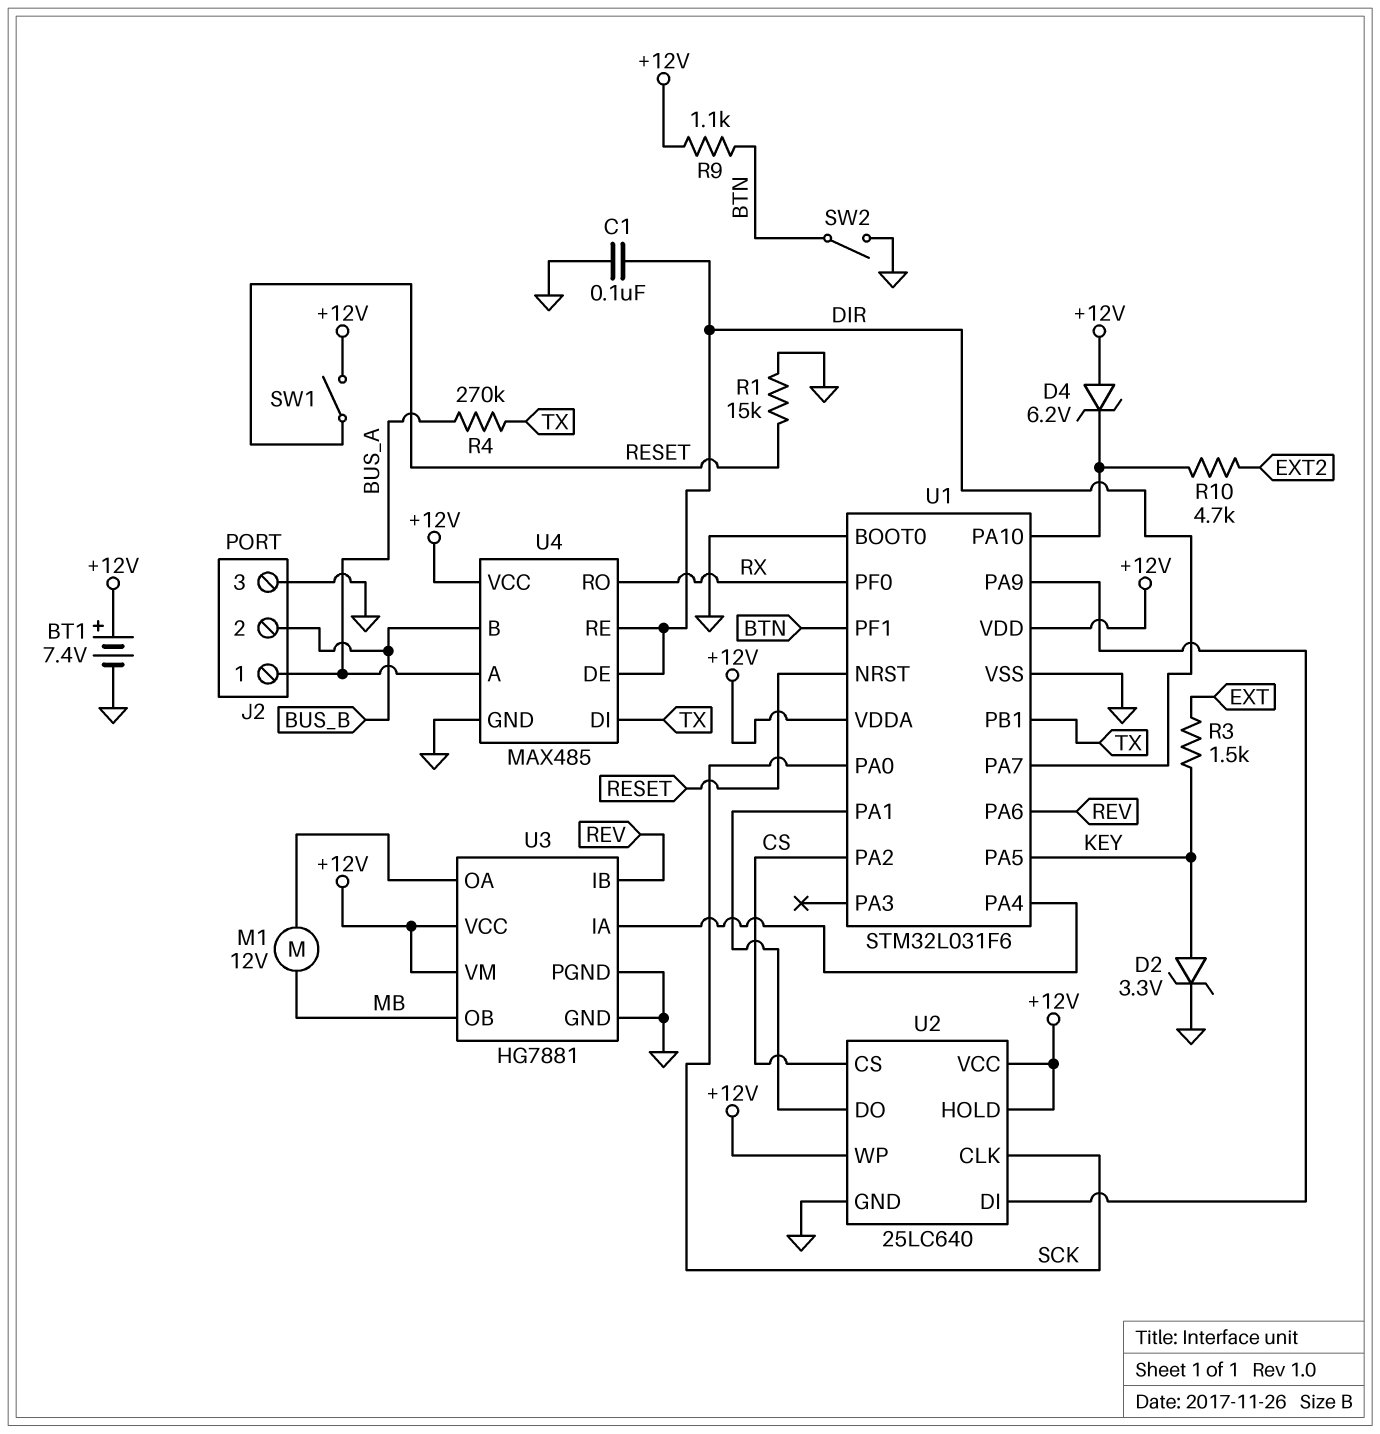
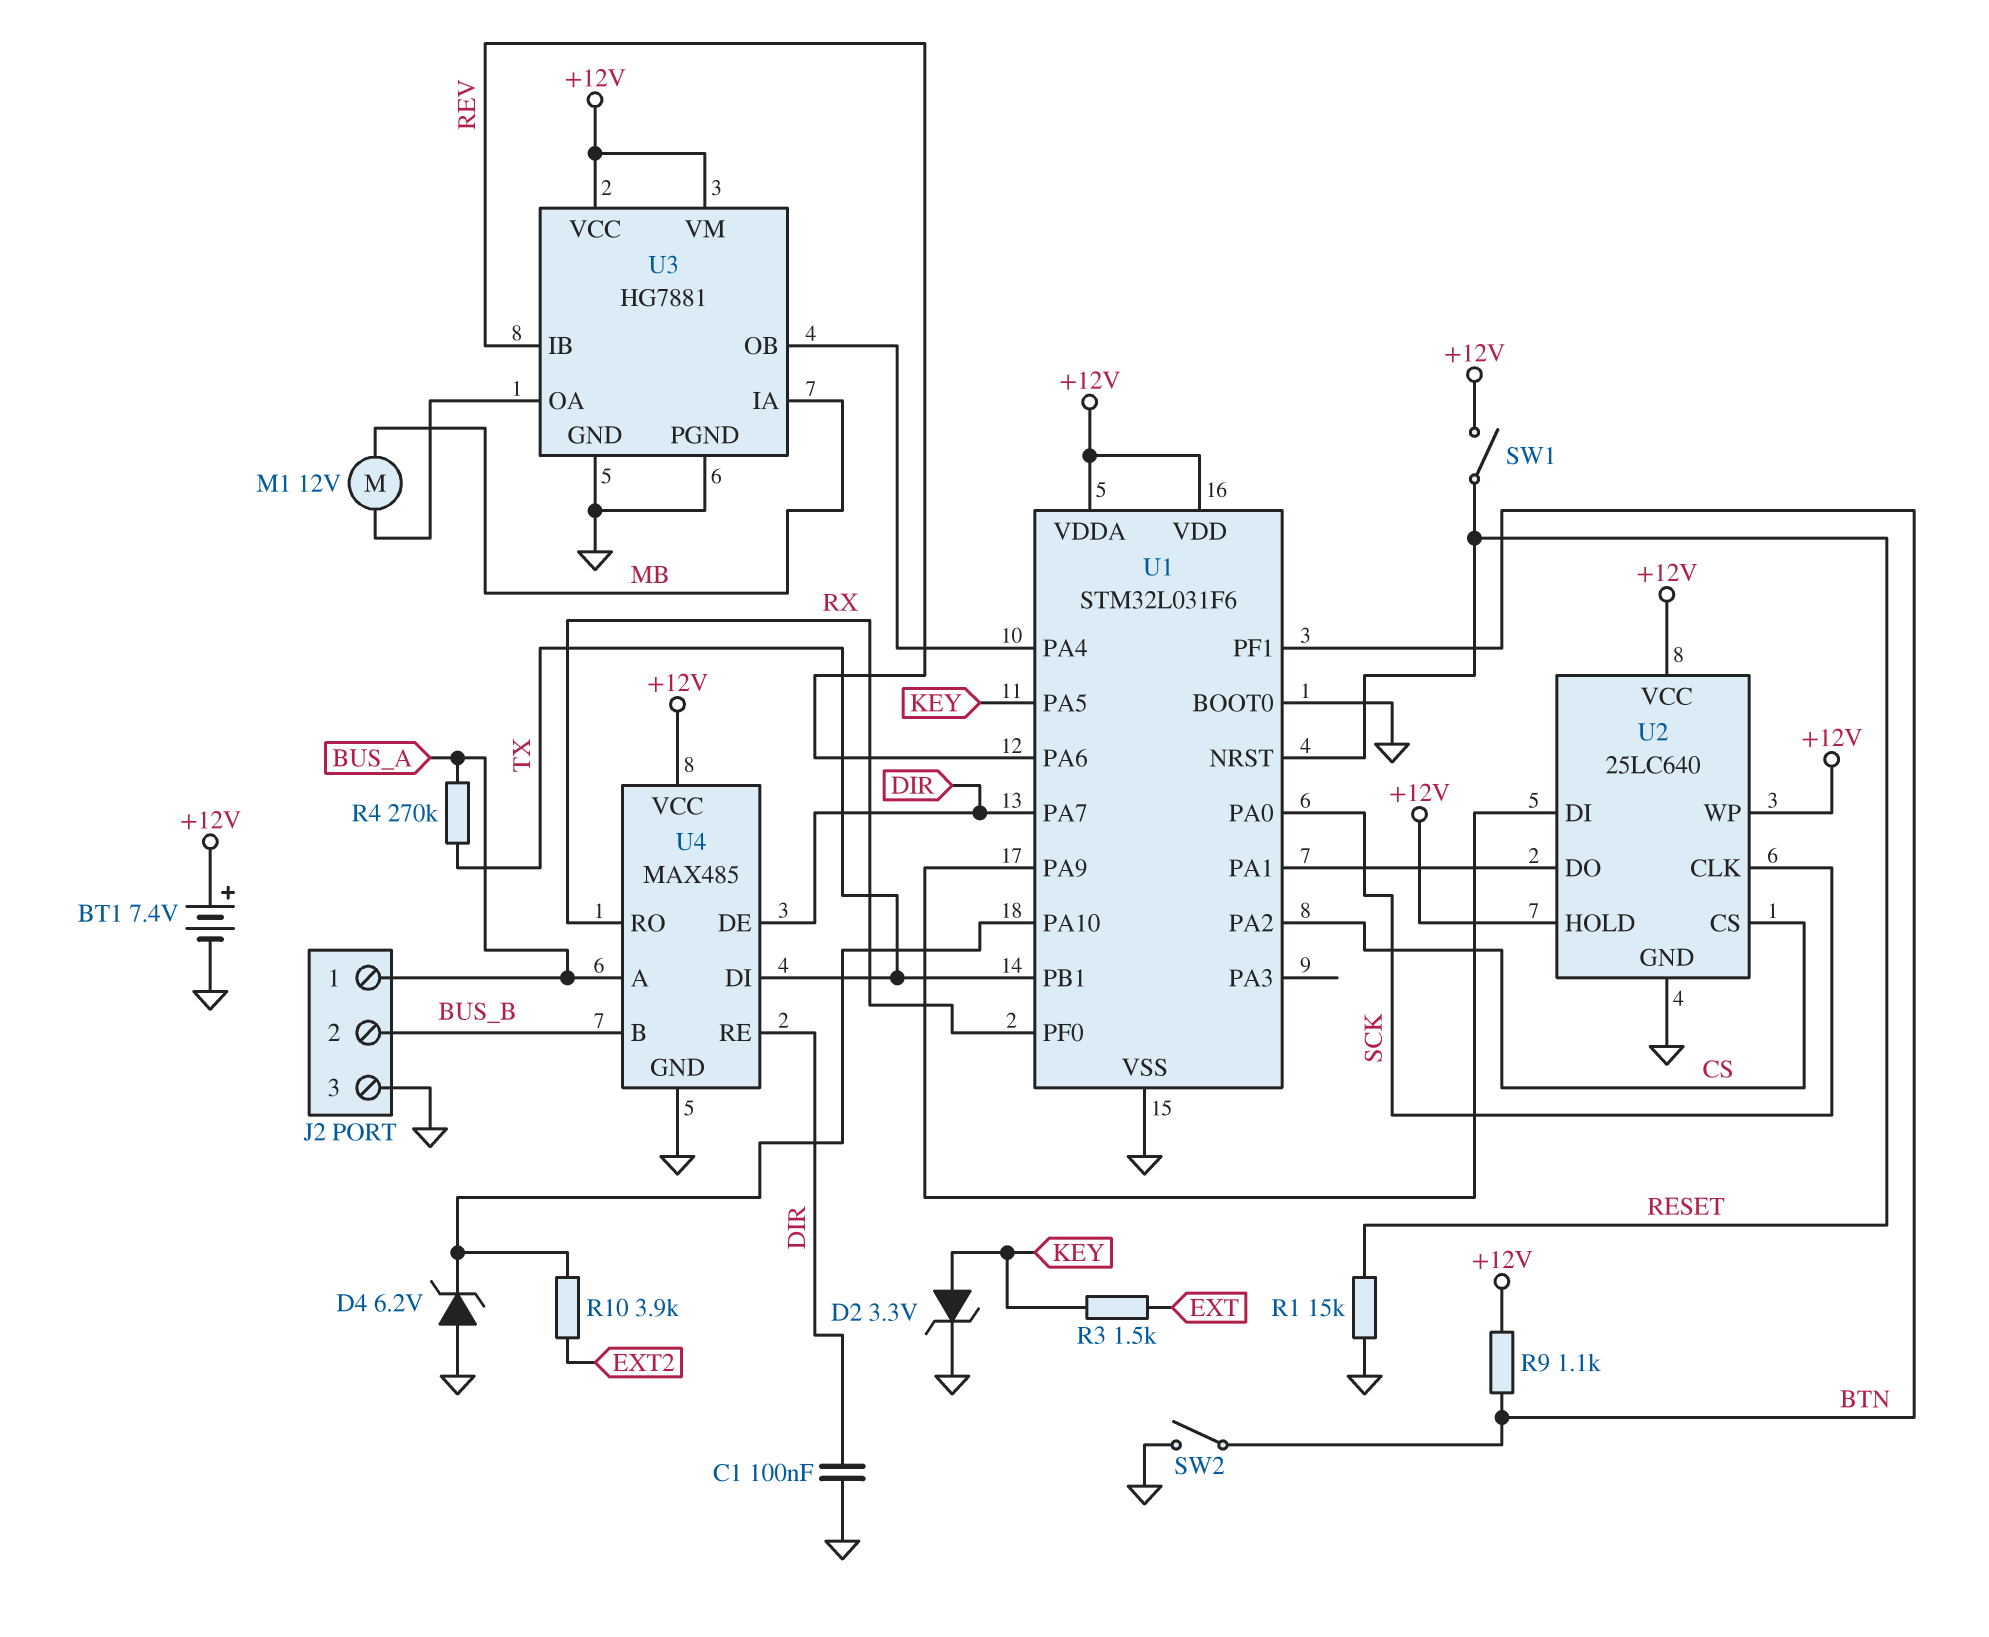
D4: zener 6.2V (A +12V, K U1/PA10) -> zener 6.2V (A GND, K U1/PA10)
R10: 4.7k (EXT2, U1/PA10) -> 3.9k (EXT2, U1/PA10)
U3 pin IA: U1/PA4 -> MB
U3 pin OB: MB -> U1/PA4

